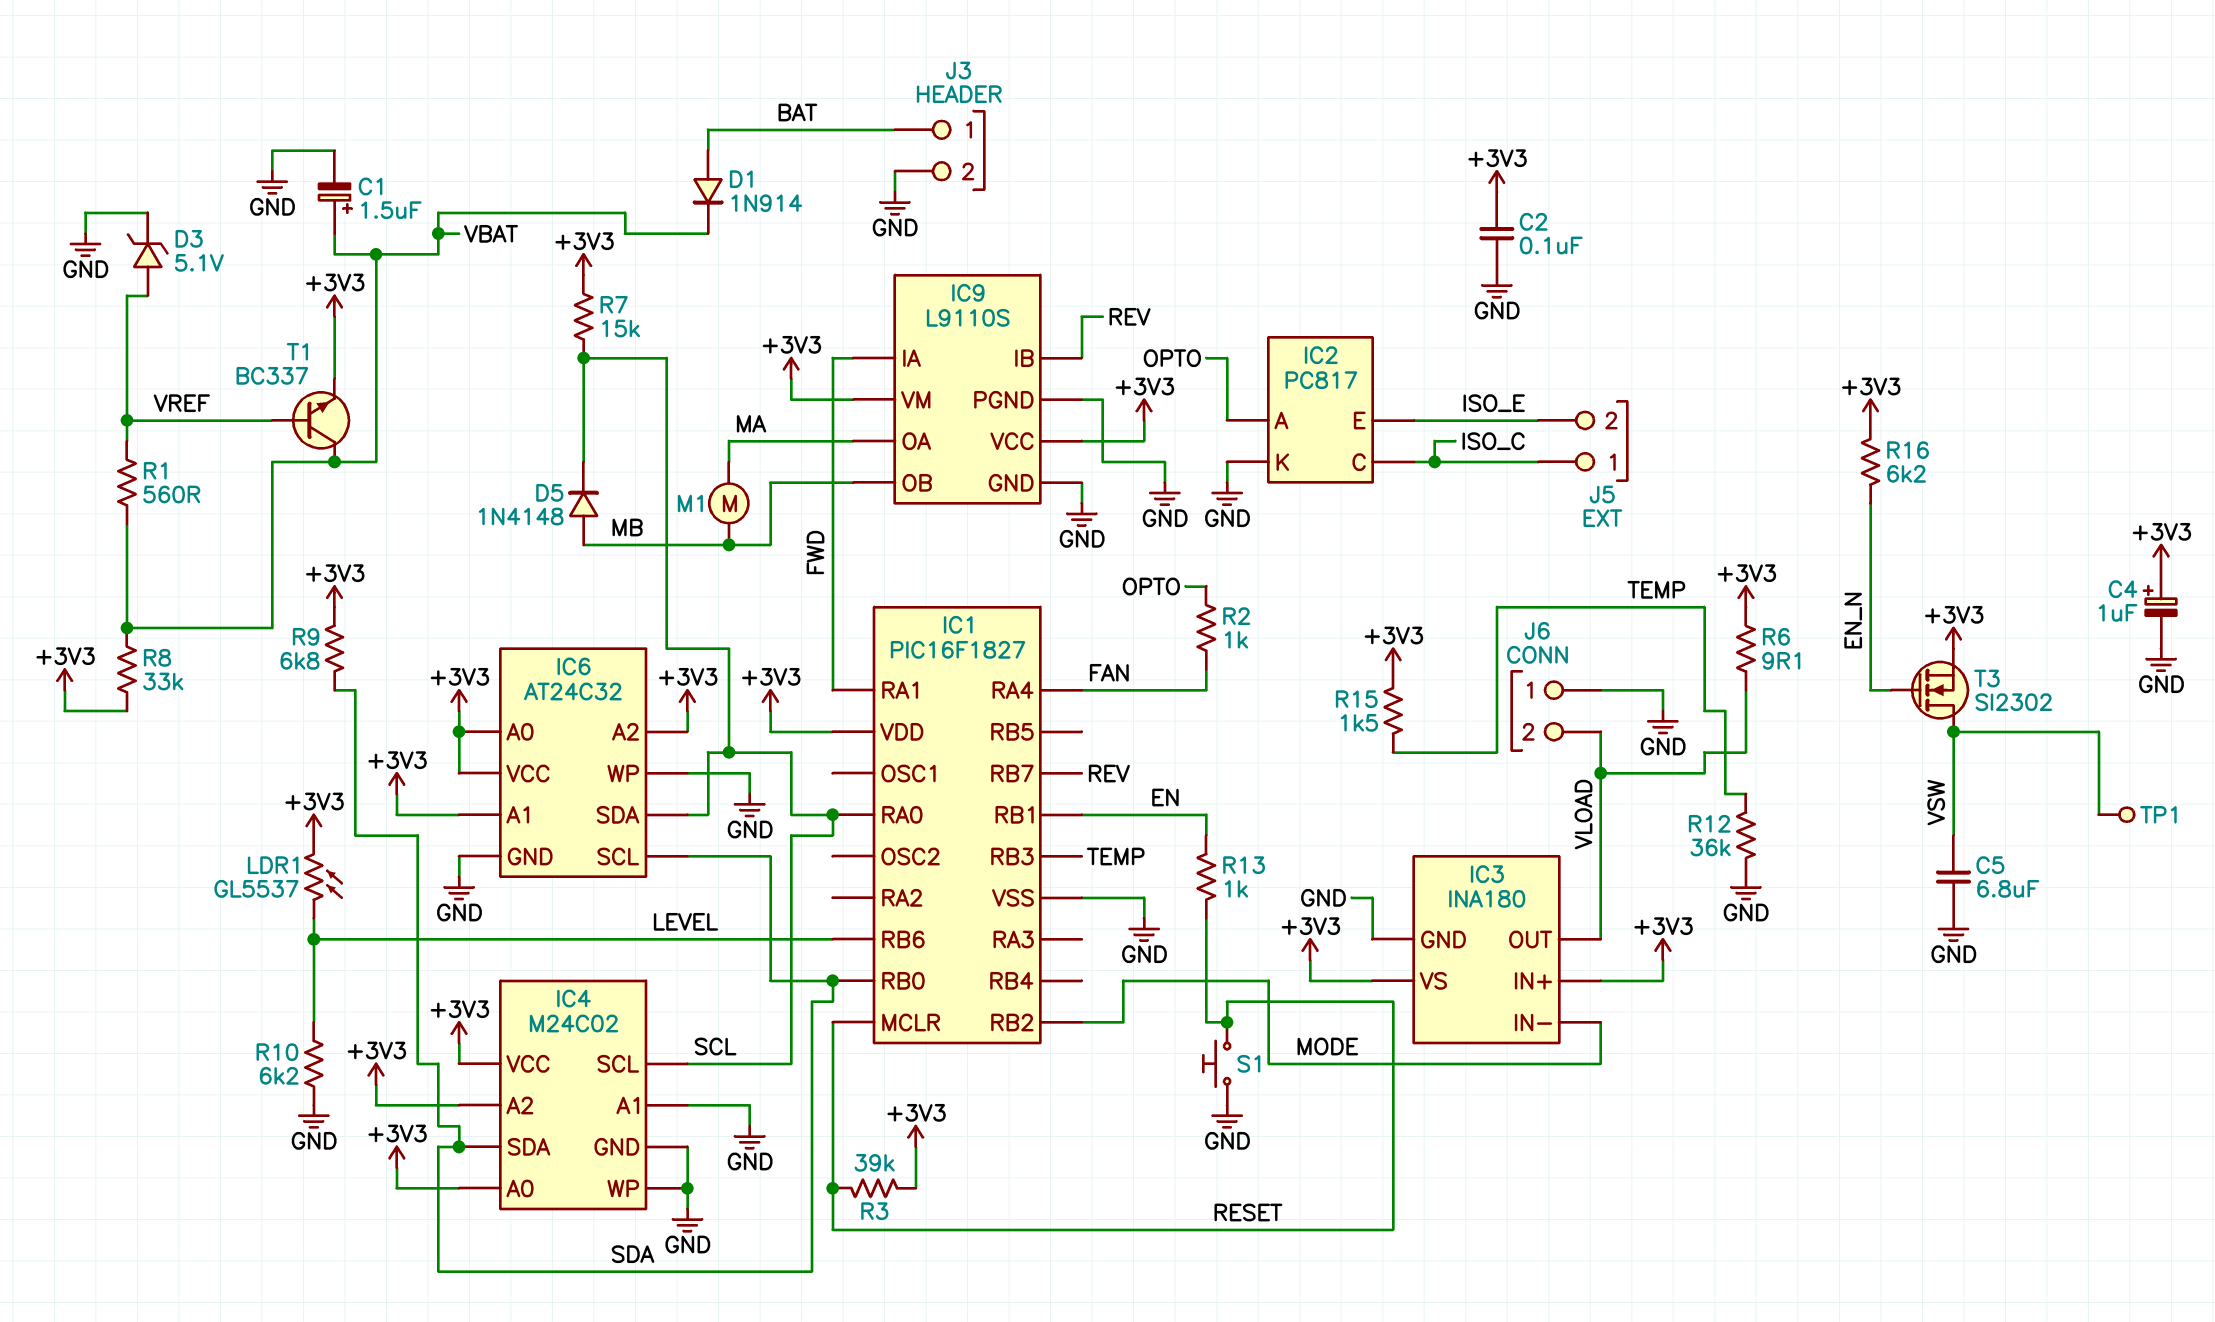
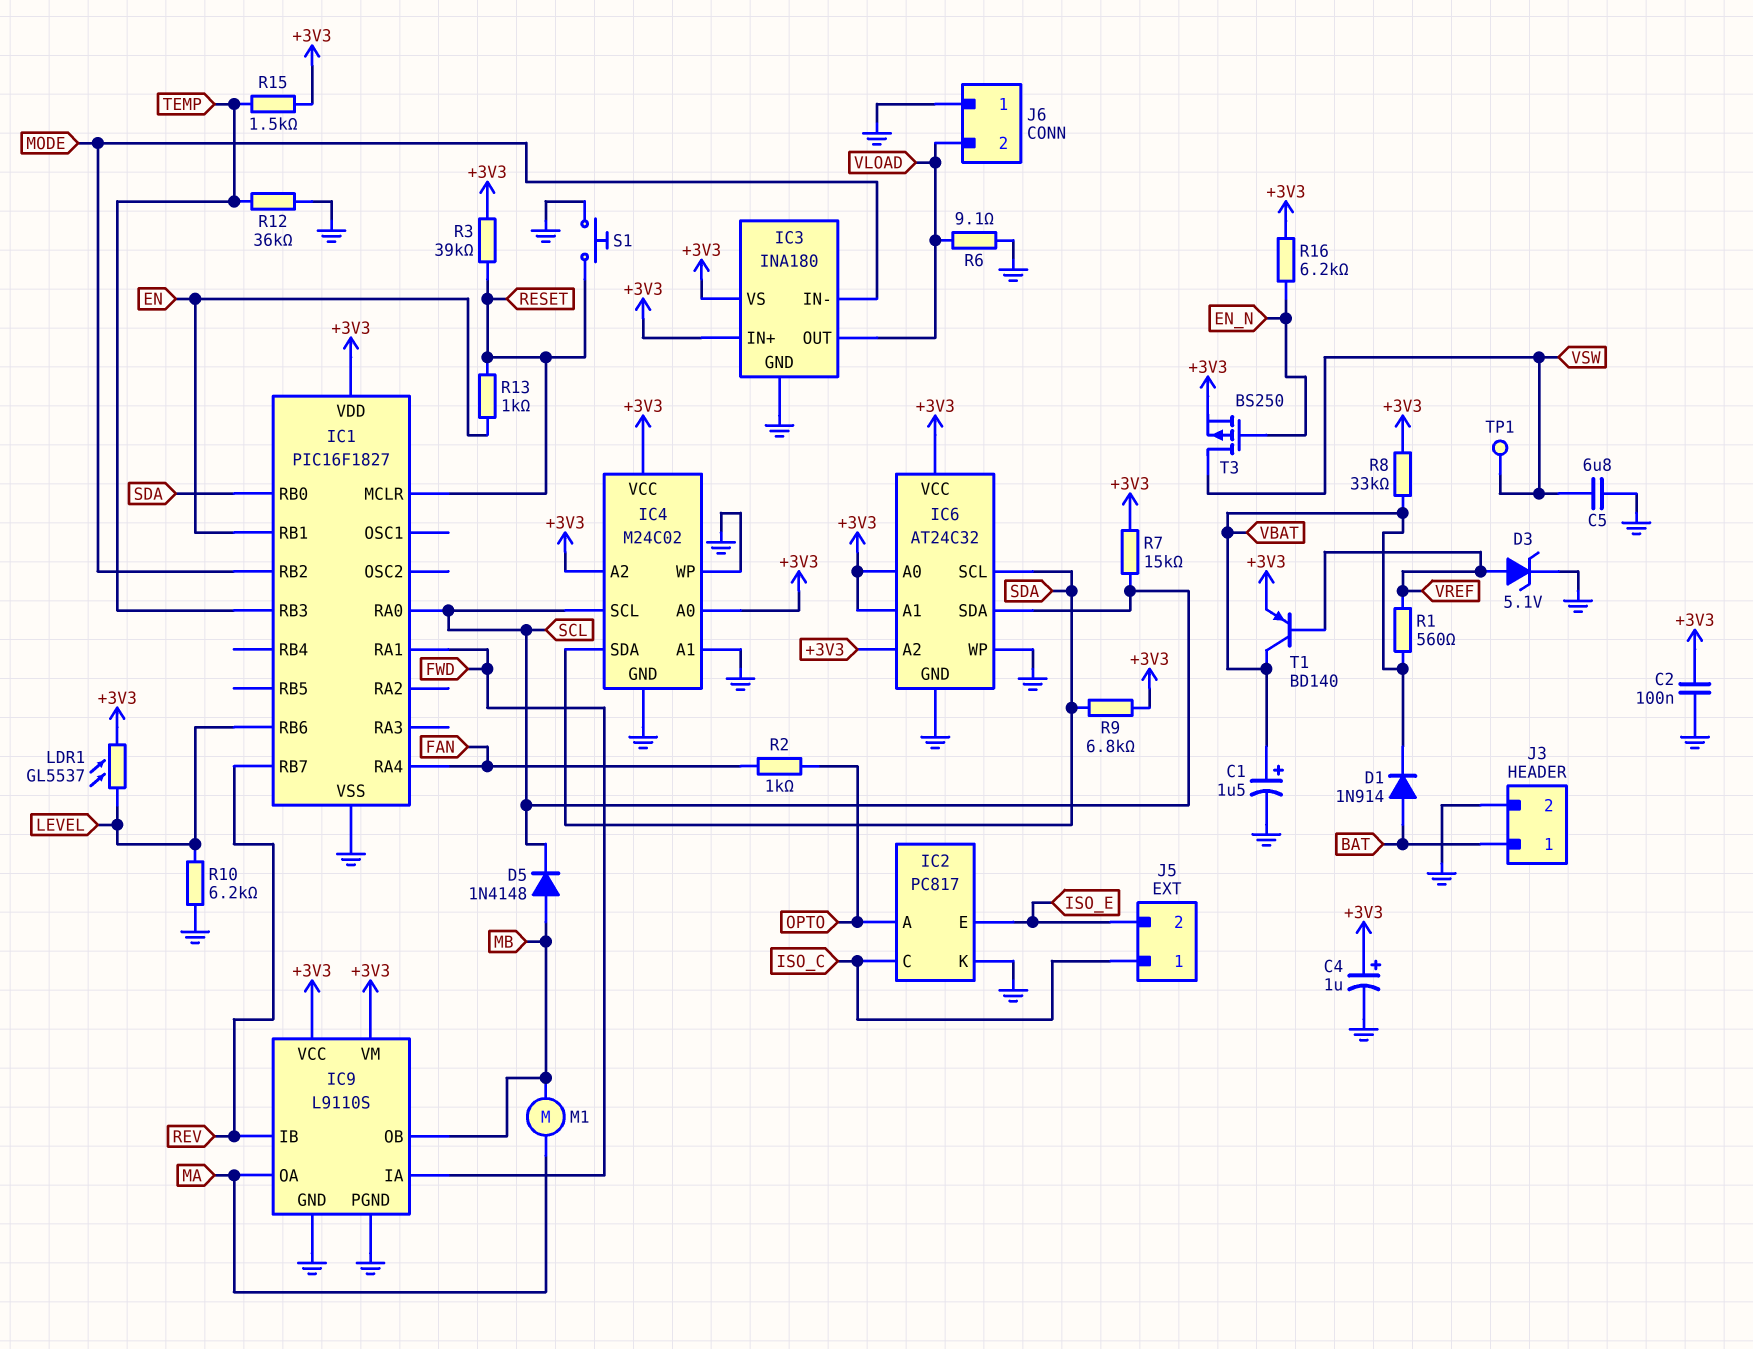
R6: 9.1 (+3V3, VLOAD) -> 9.1 (GND, VLOAD)
T1: NPN BC337 (B VREF, C VBAT, E +3V3) -> PNP BD140 (B VREF, C VBAT, E +3V3)
T3: NMOS SI2302 (G EN_N, D VSW, S +3V3) -> PMOS BS250 (G EN_N, D VSW, S +3V3)

